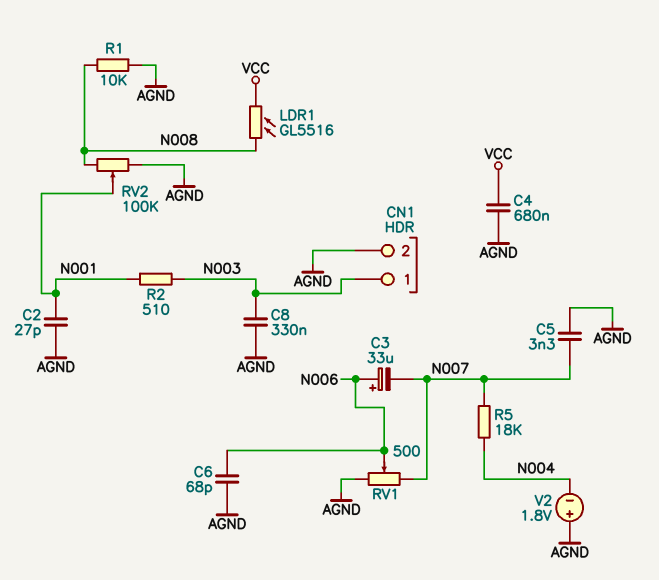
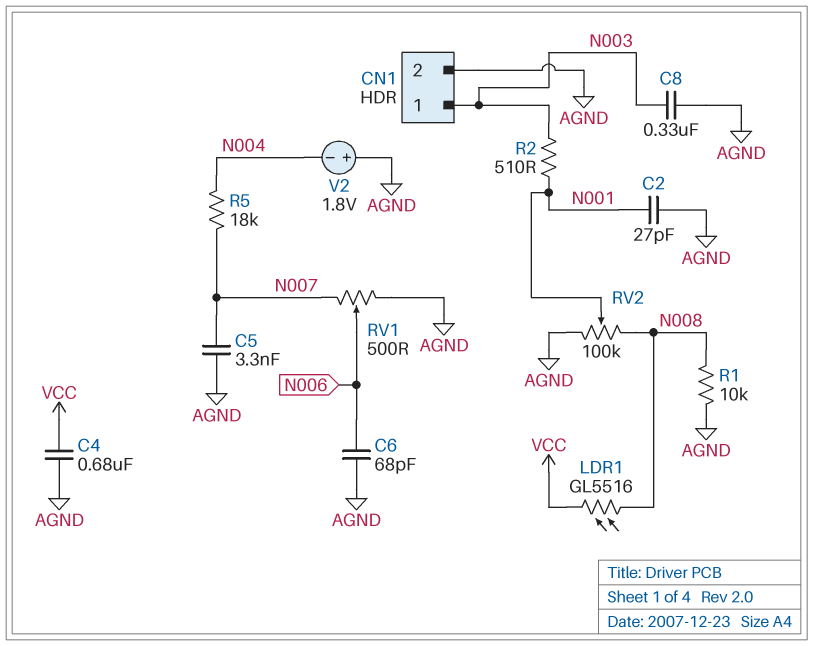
C3: 33uF (plus N006, minus N007) -> none

